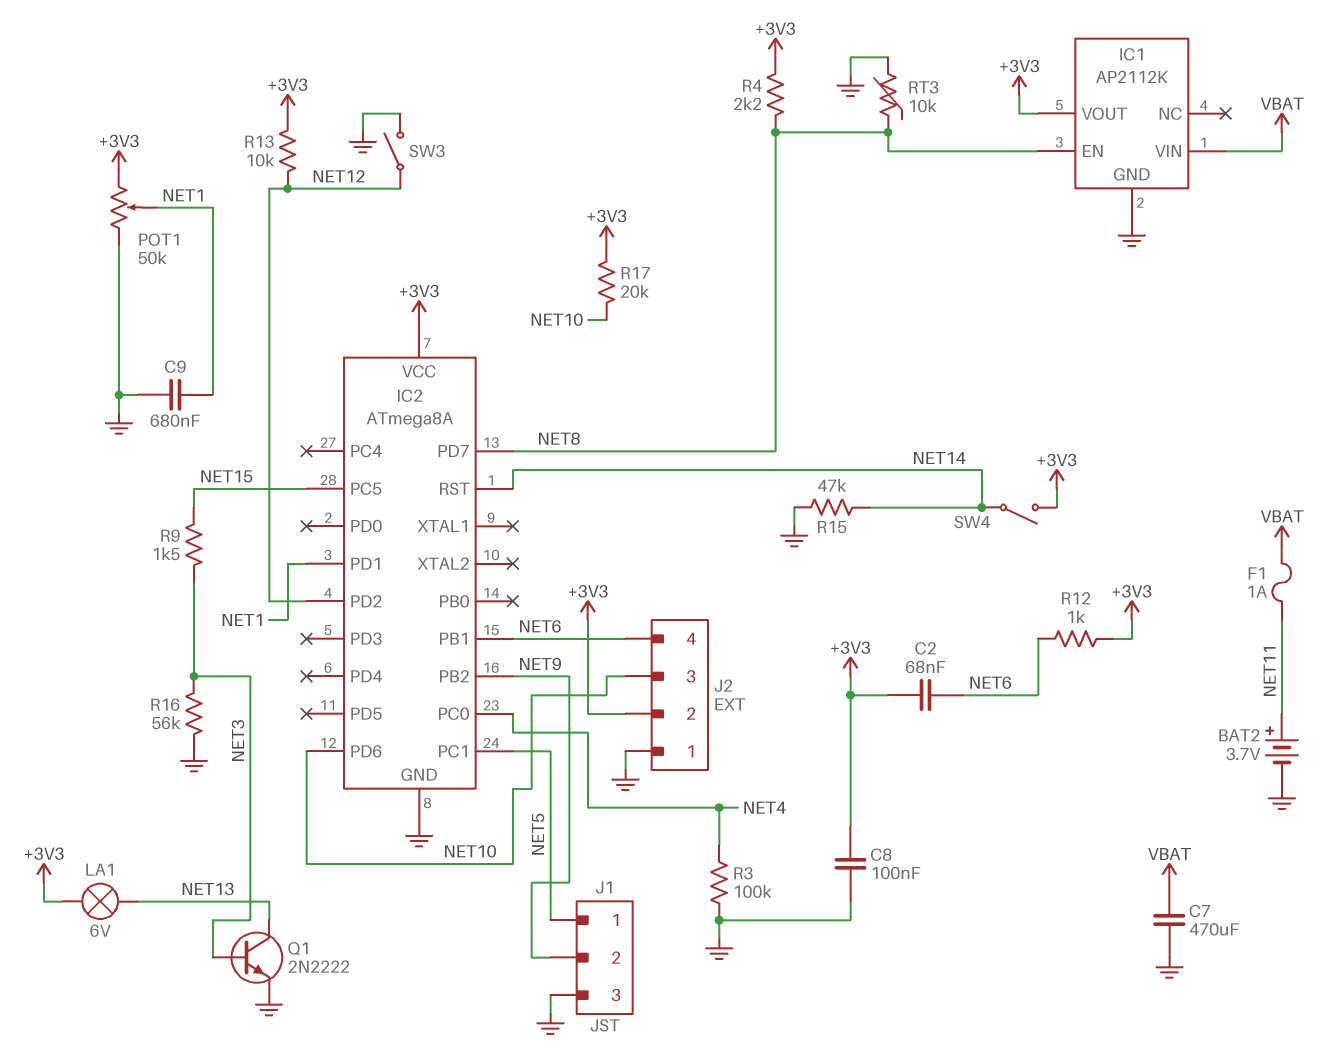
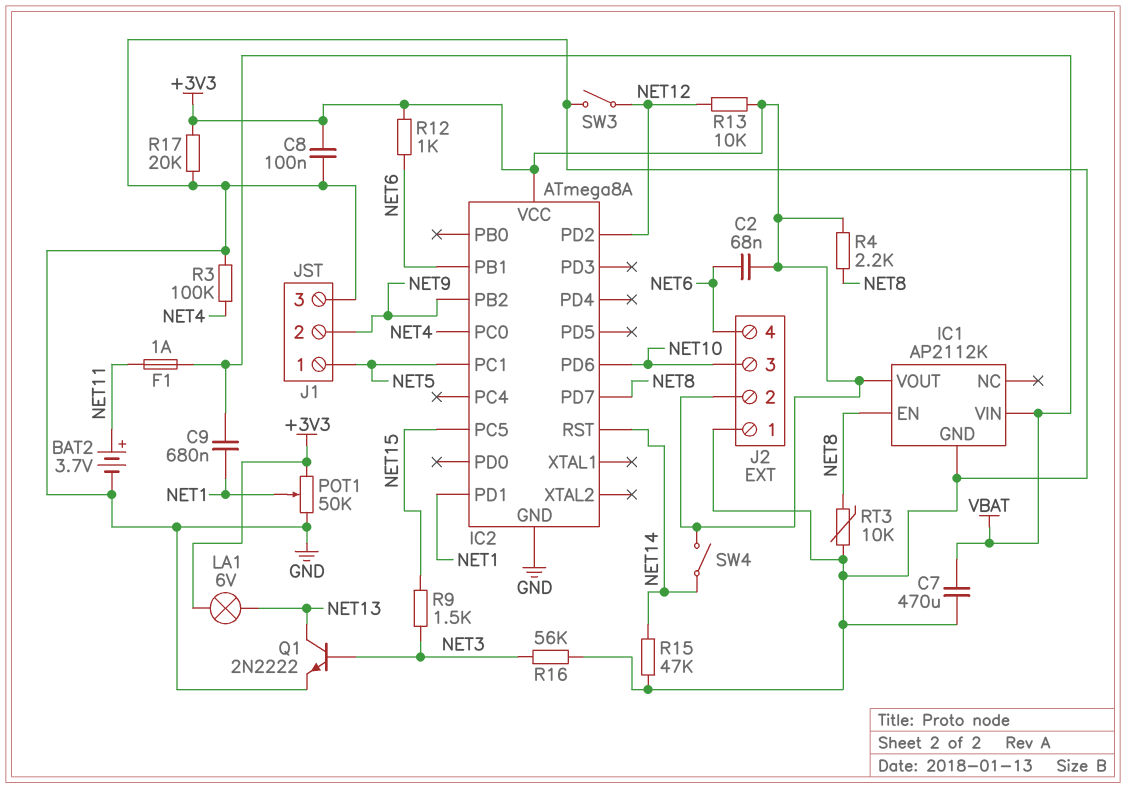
C9: 680nF (GND, NET1) -> 680nF (NET1, VBAT)
R17: 20k (+3V3, NET10) -> 20k (+3V3, GND)

